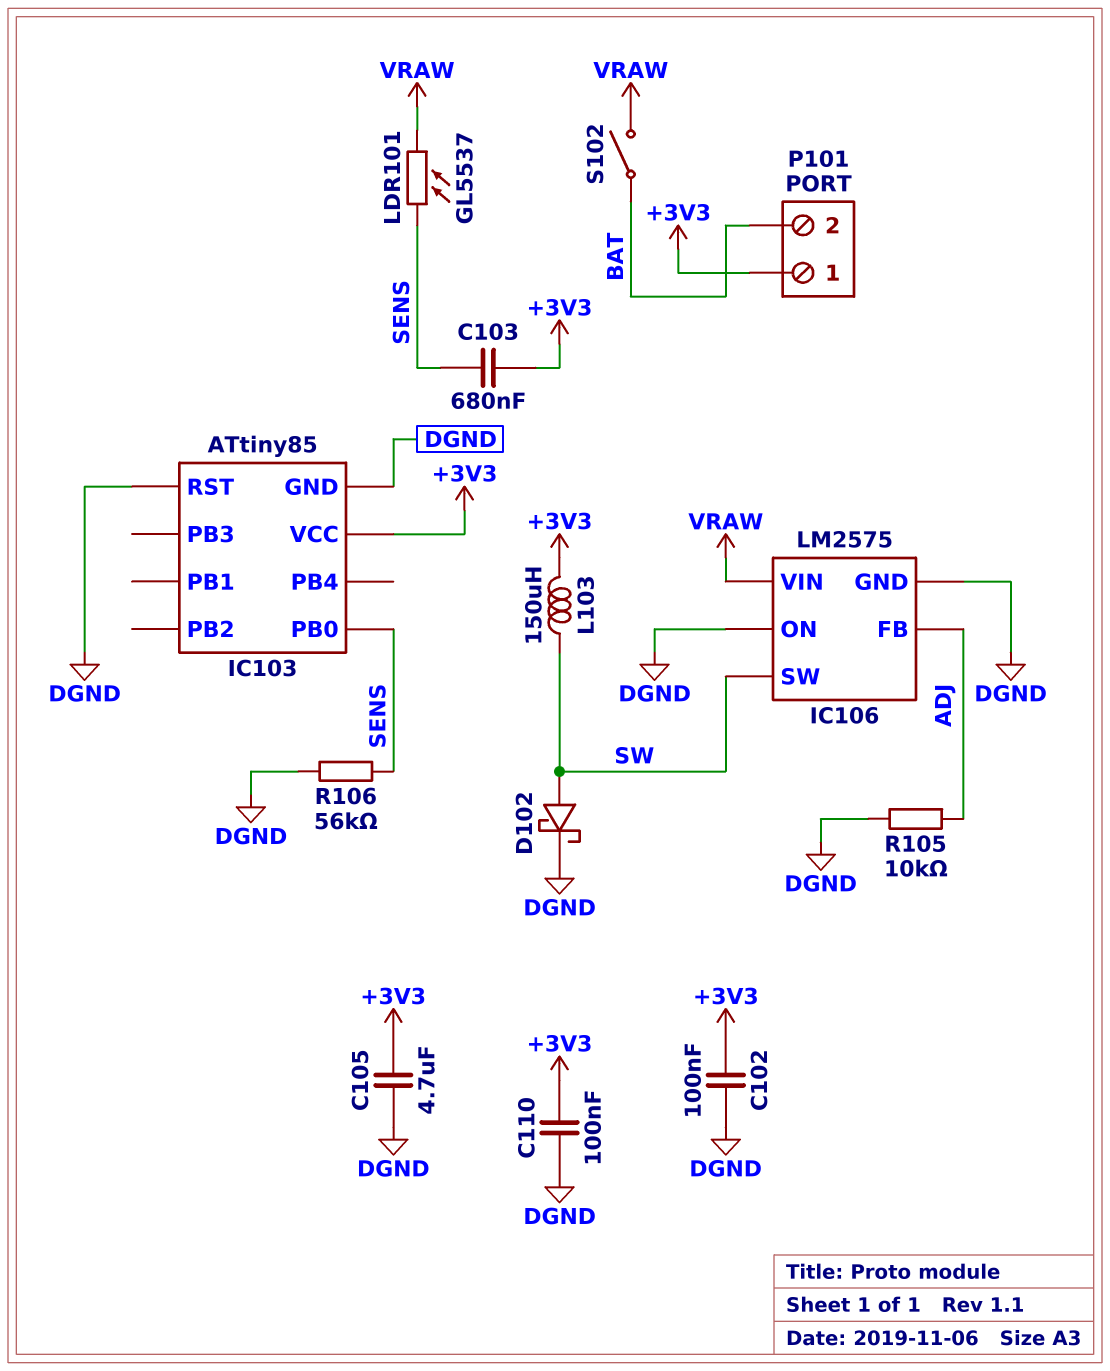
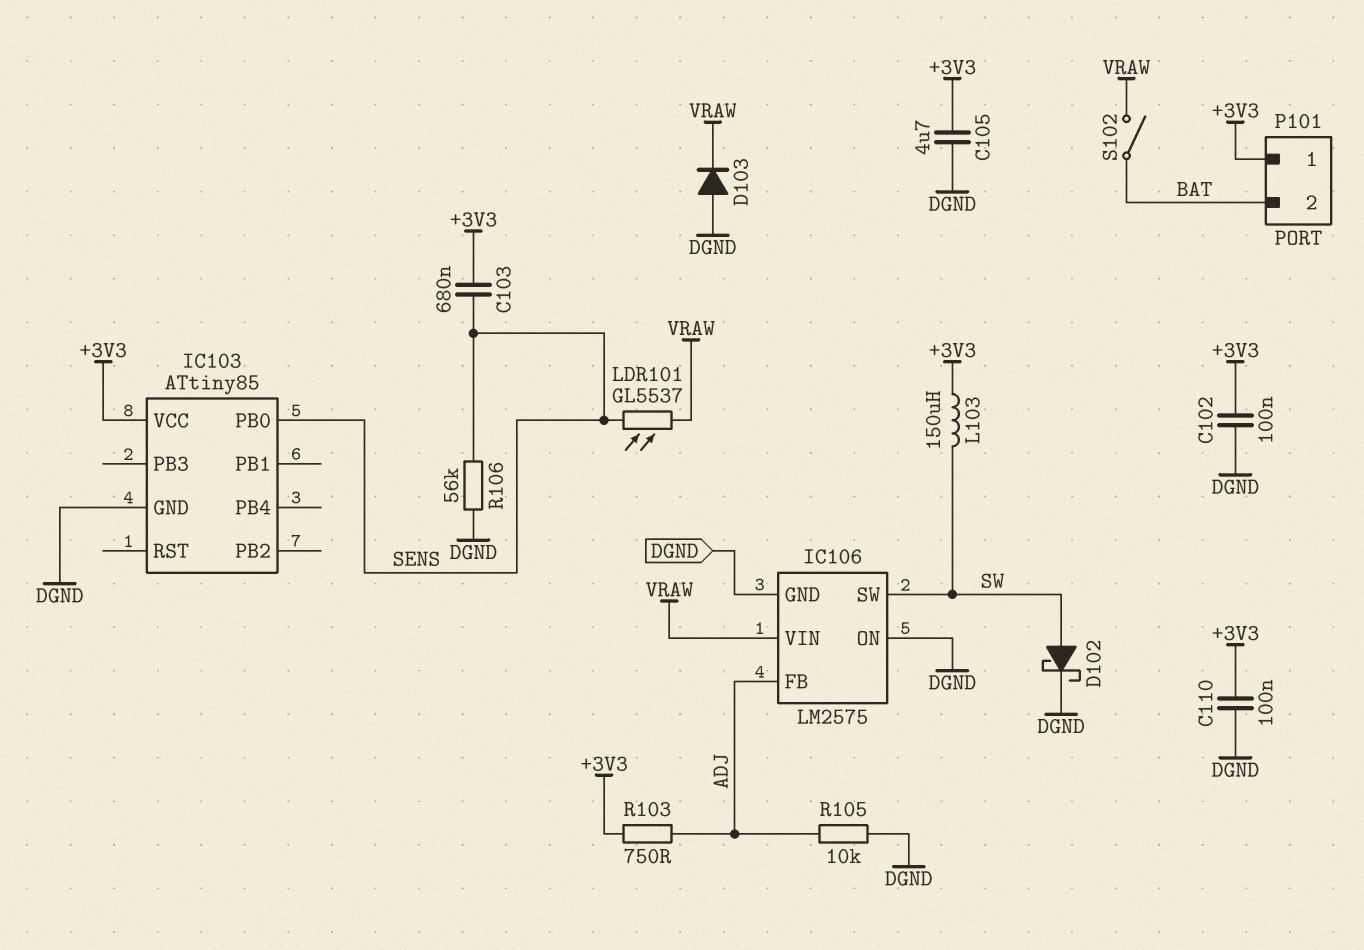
D103: none -> diode (A DGND, K VRAW)
IC103 pin RST: DGND -> none
R103: none -> 750 (+3V3, ADJ)

